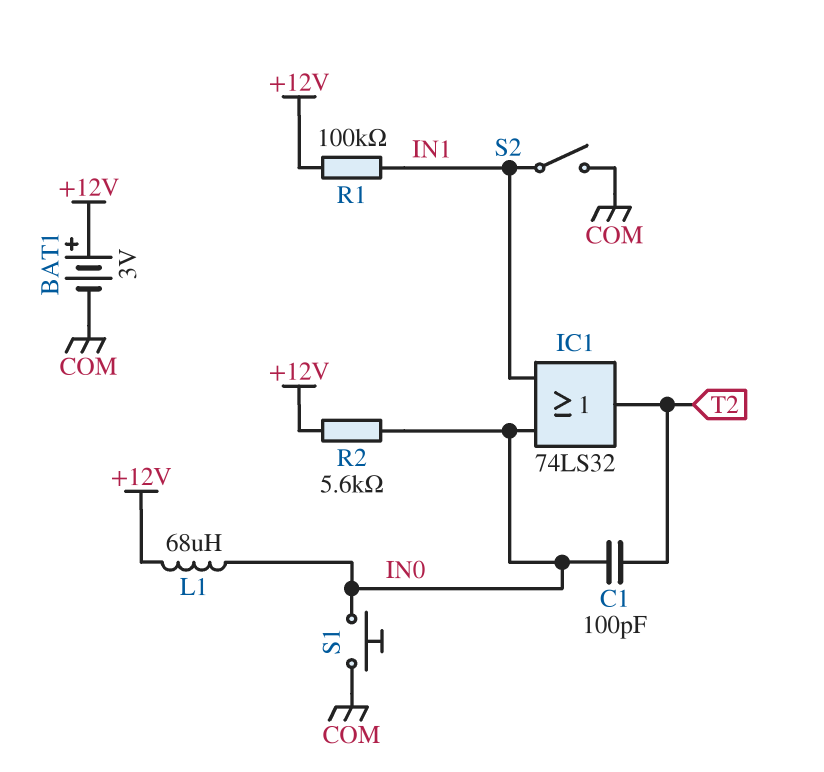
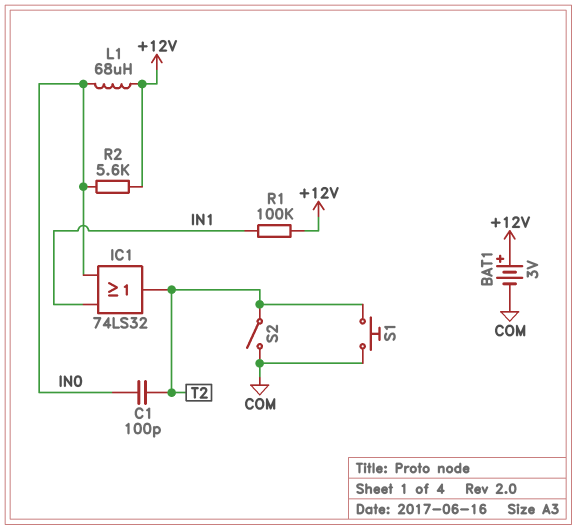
S1: button (COM, IN0) -> button (COM, T2)
S2: switch (COM, IN1) -> switch (COM, T2)

